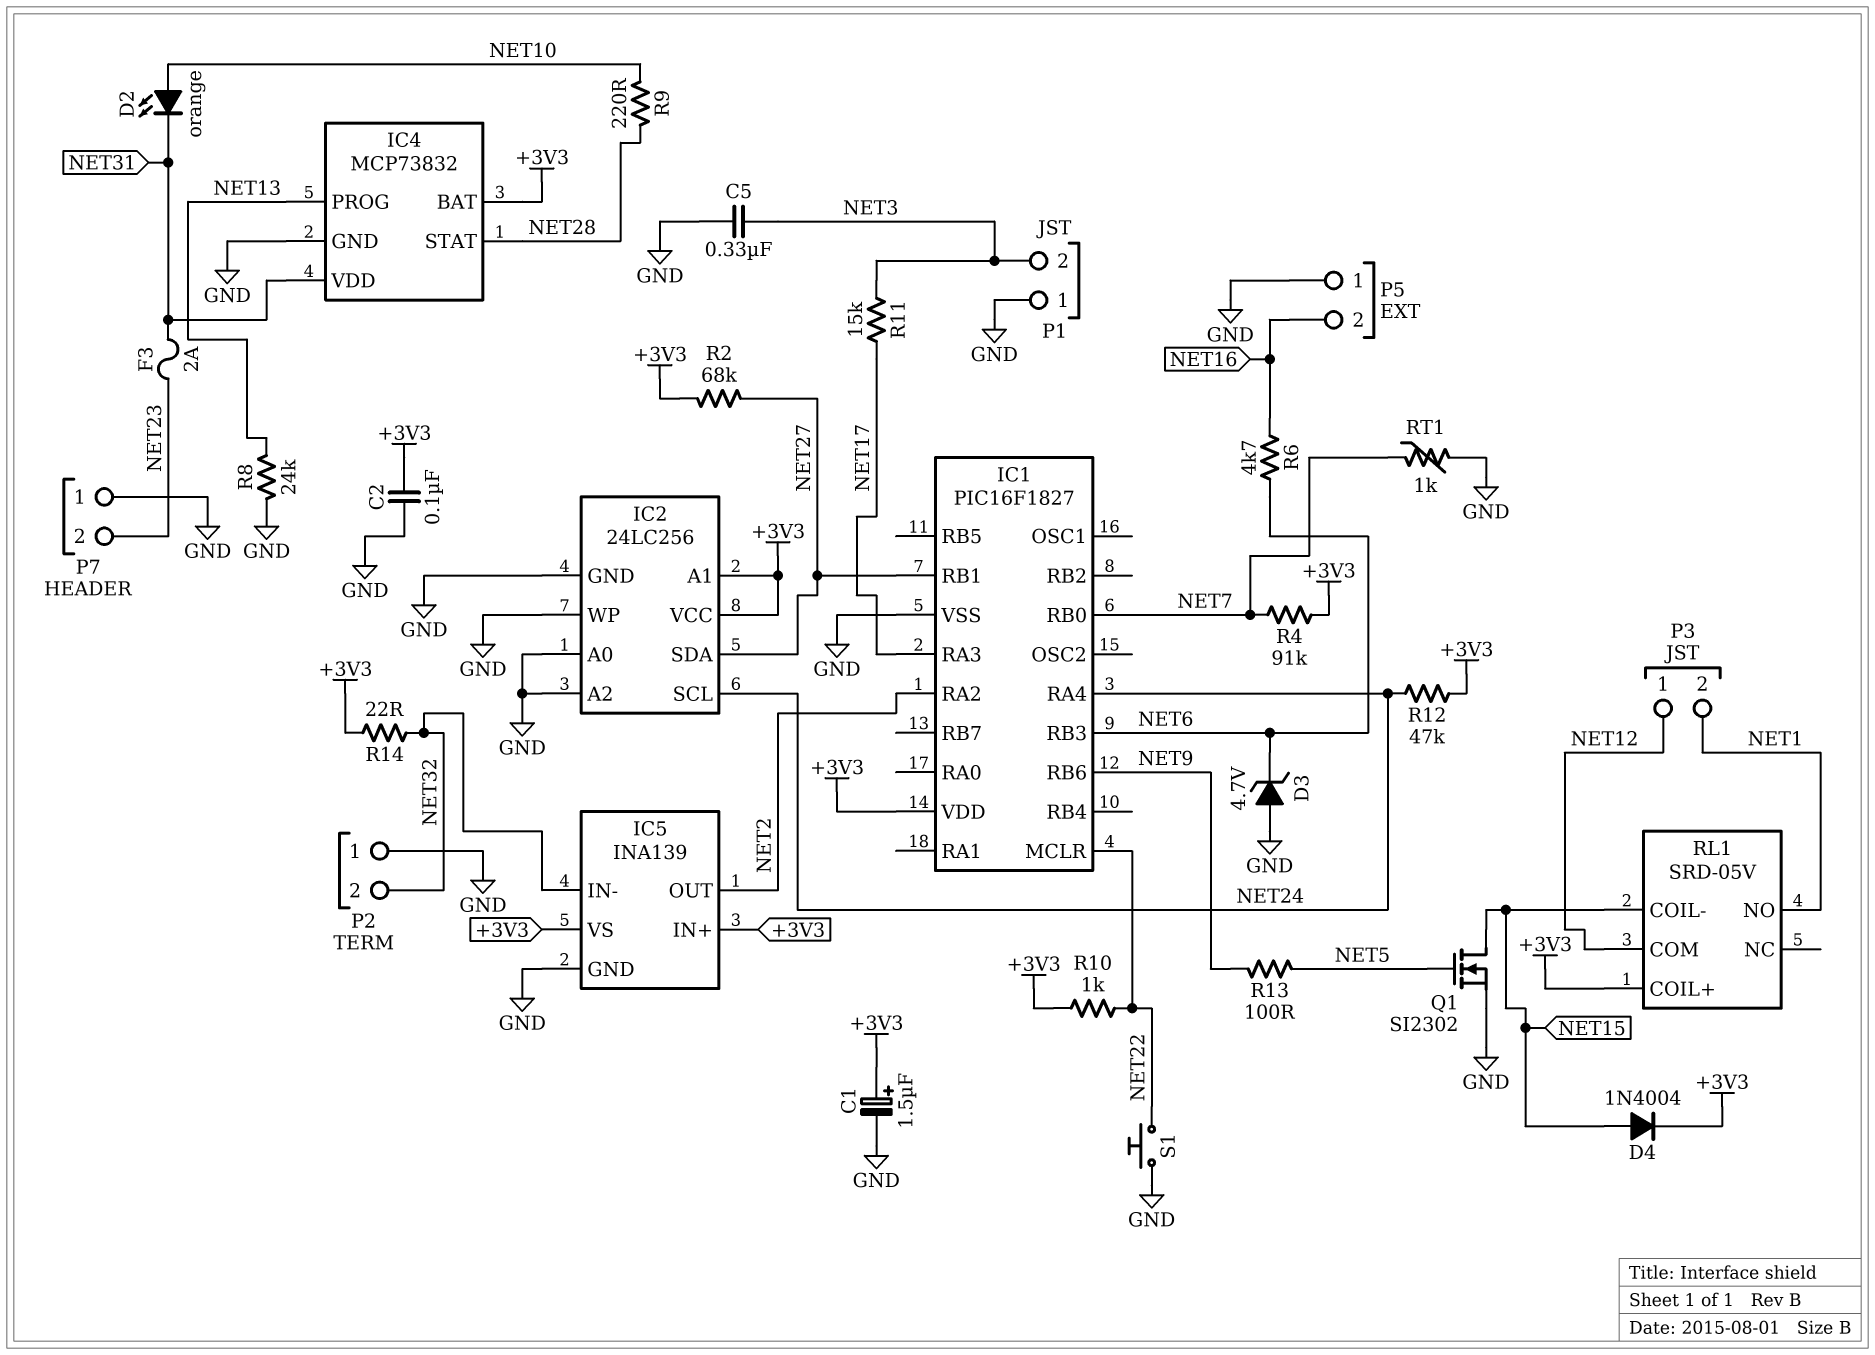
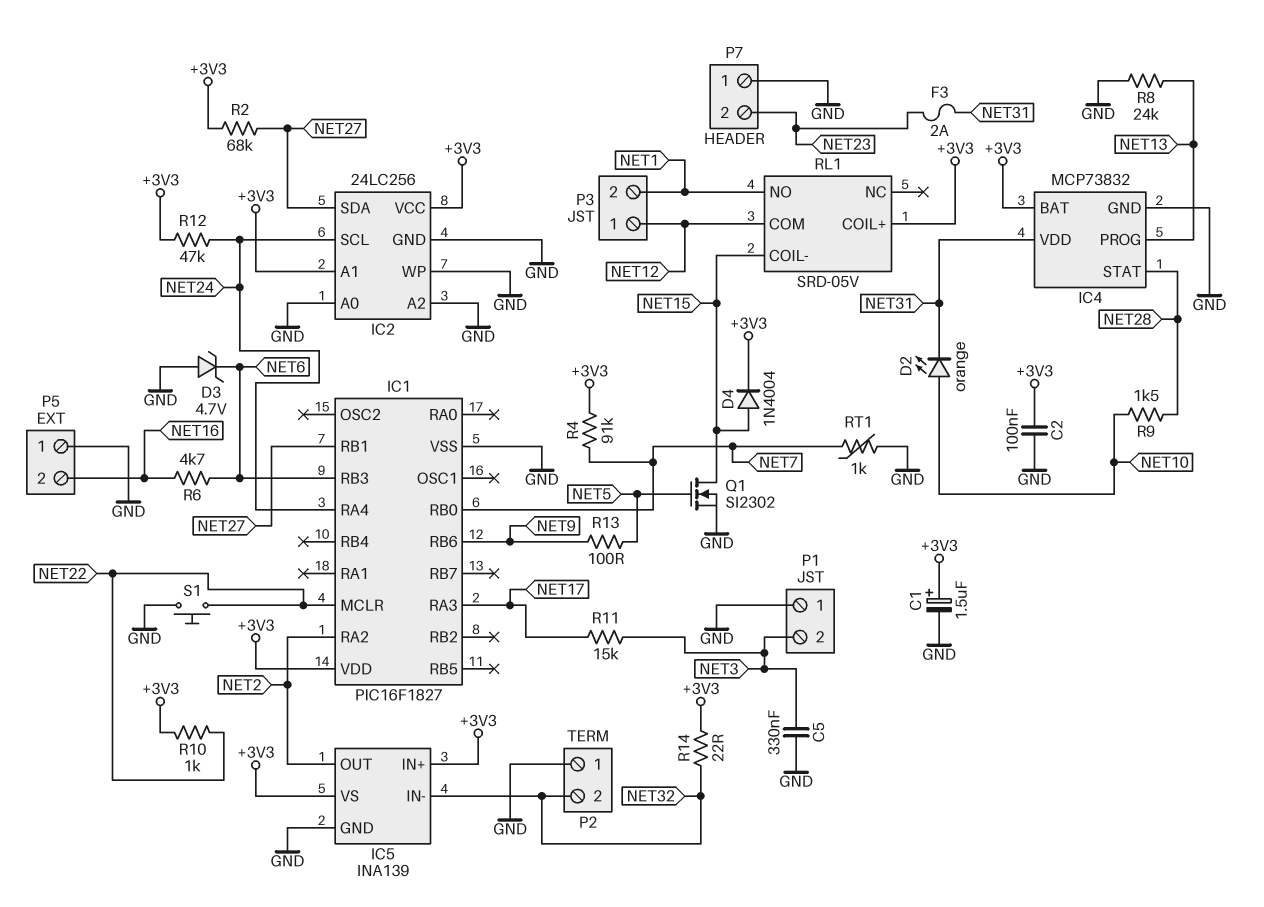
R9: 220 (NET10, NET28) -> 1.5k (NET10, NET28)

